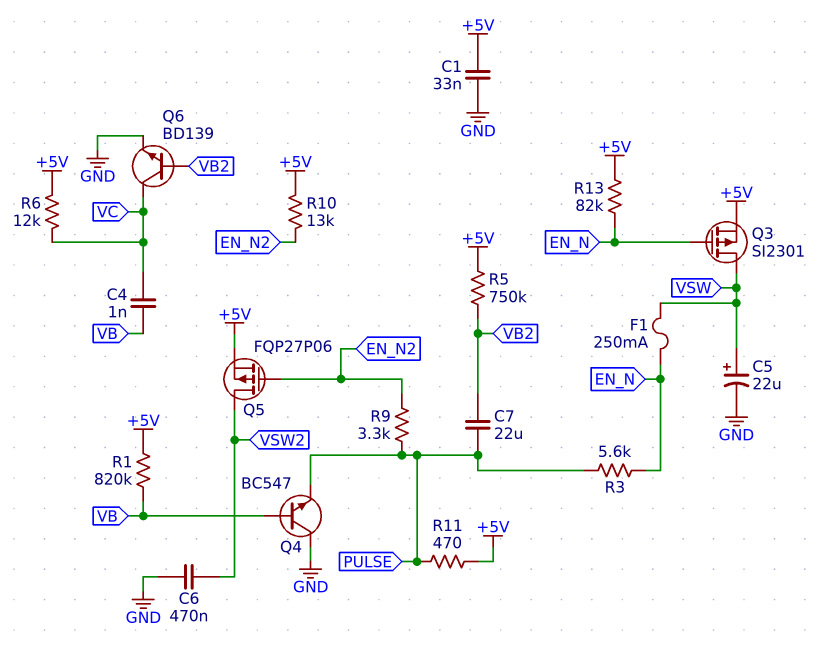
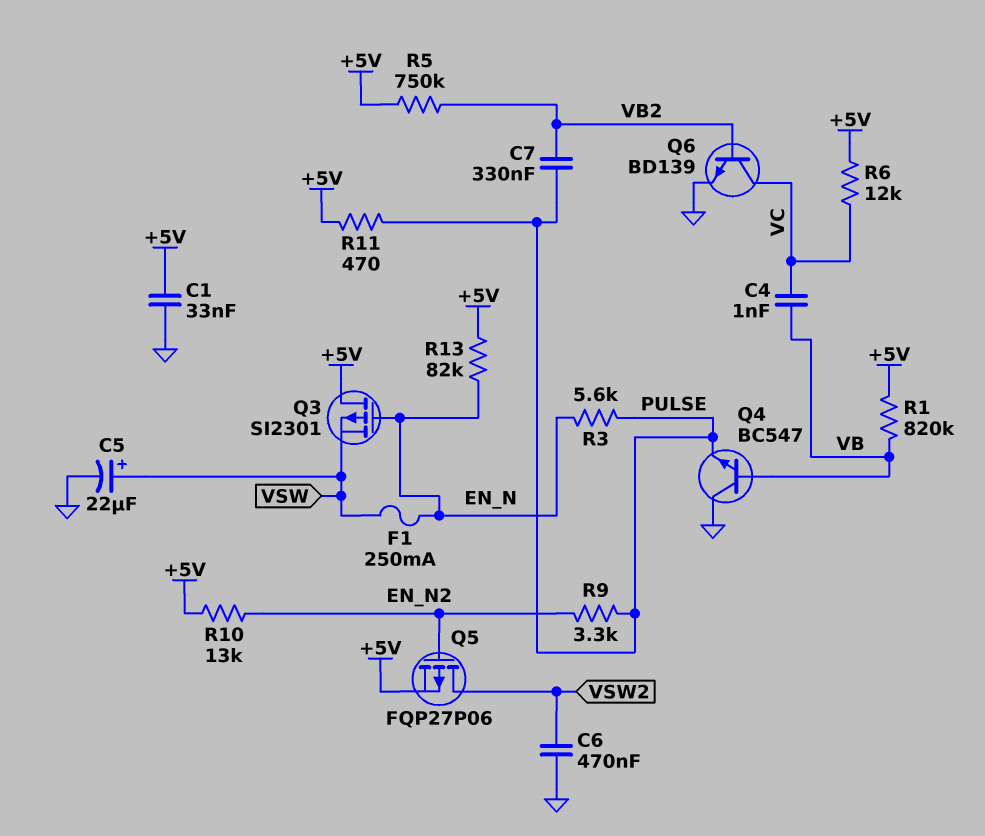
C7: 22uF (PULSE, VB2) -> 330nF (PULSE, VB2)
Q3: PMOS SI2301 (G EN_N, D VSW, S +5V) -> PMOS SI2301 (G EN_N, D +5V, S VSW)

